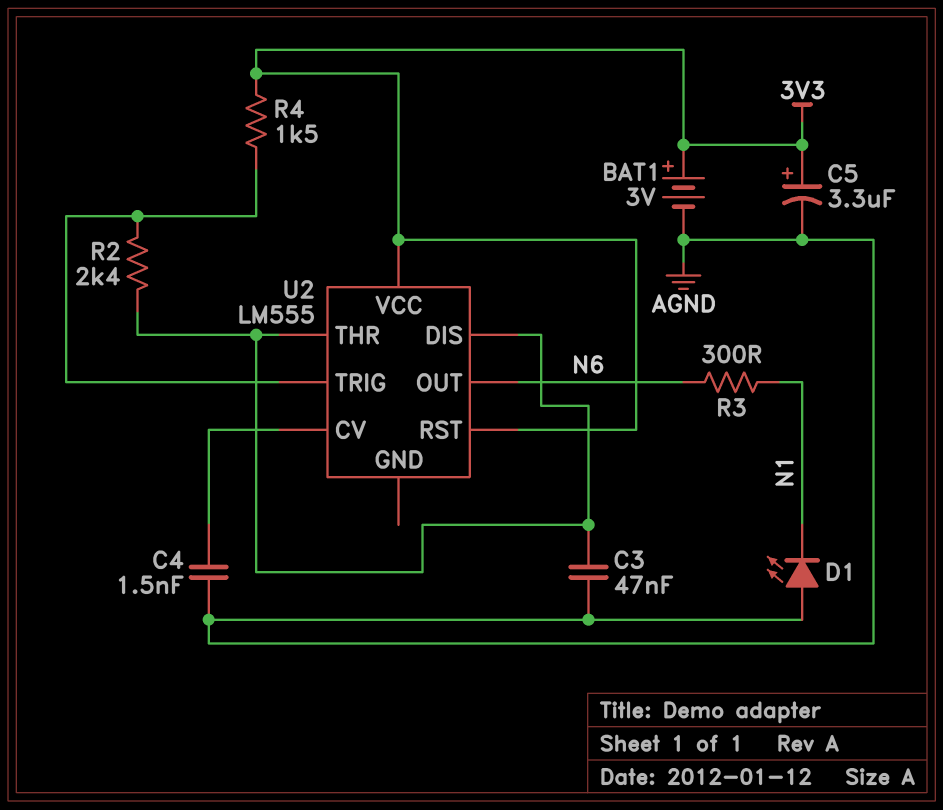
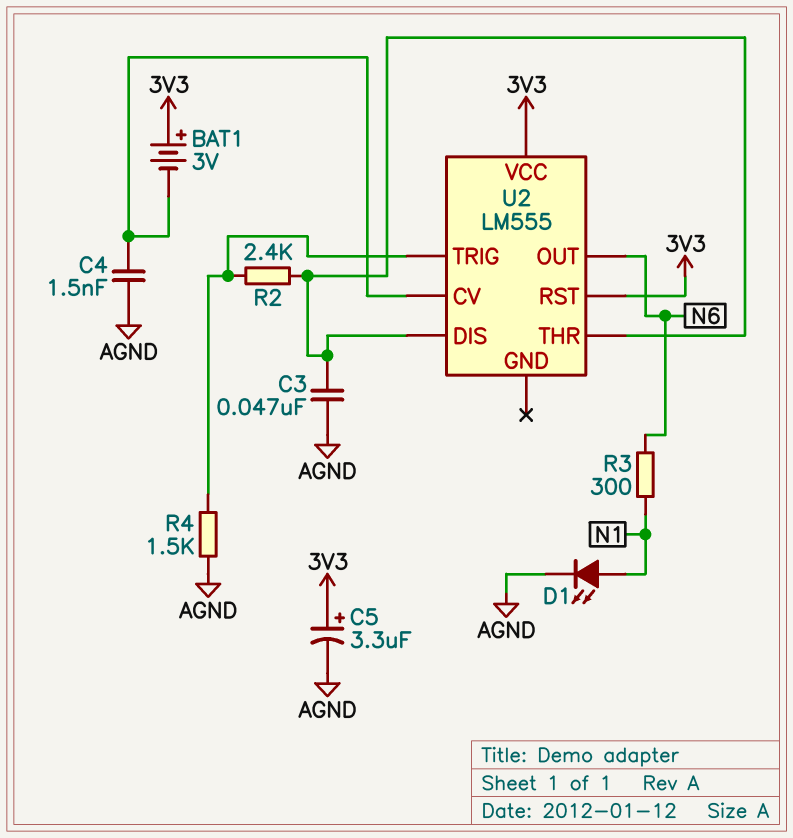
BAT1: 3V (plus 3V3, minus AGND) -> 3V (plus 3V3, minus U2/CV)
D1: LED (A AGND, K N1) -> LED (A N1, K AGND)
R4: 1.5k (3V3, U2/TRIG) -> 1.5k (AGND, U2/TRIG)

